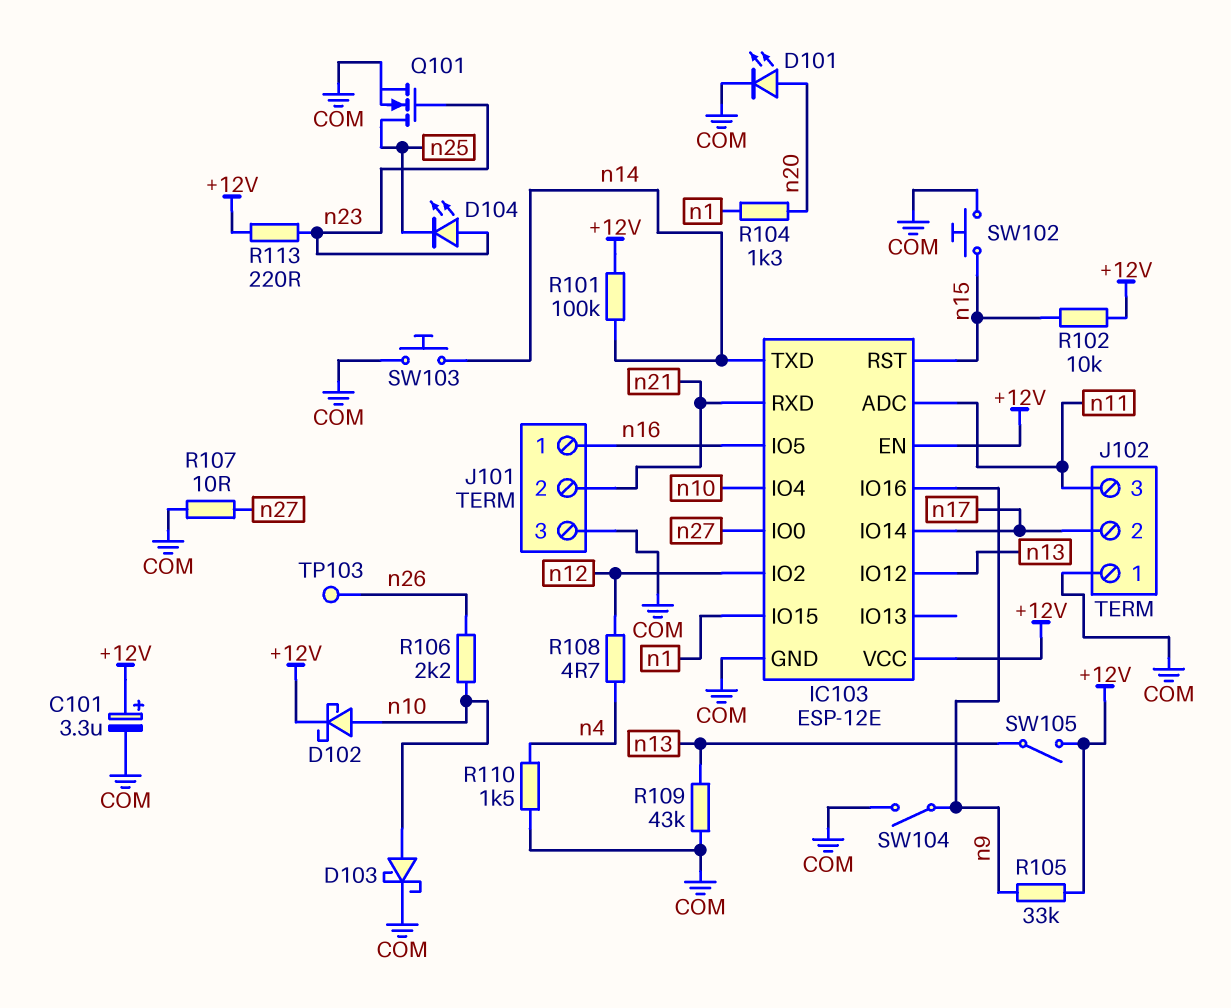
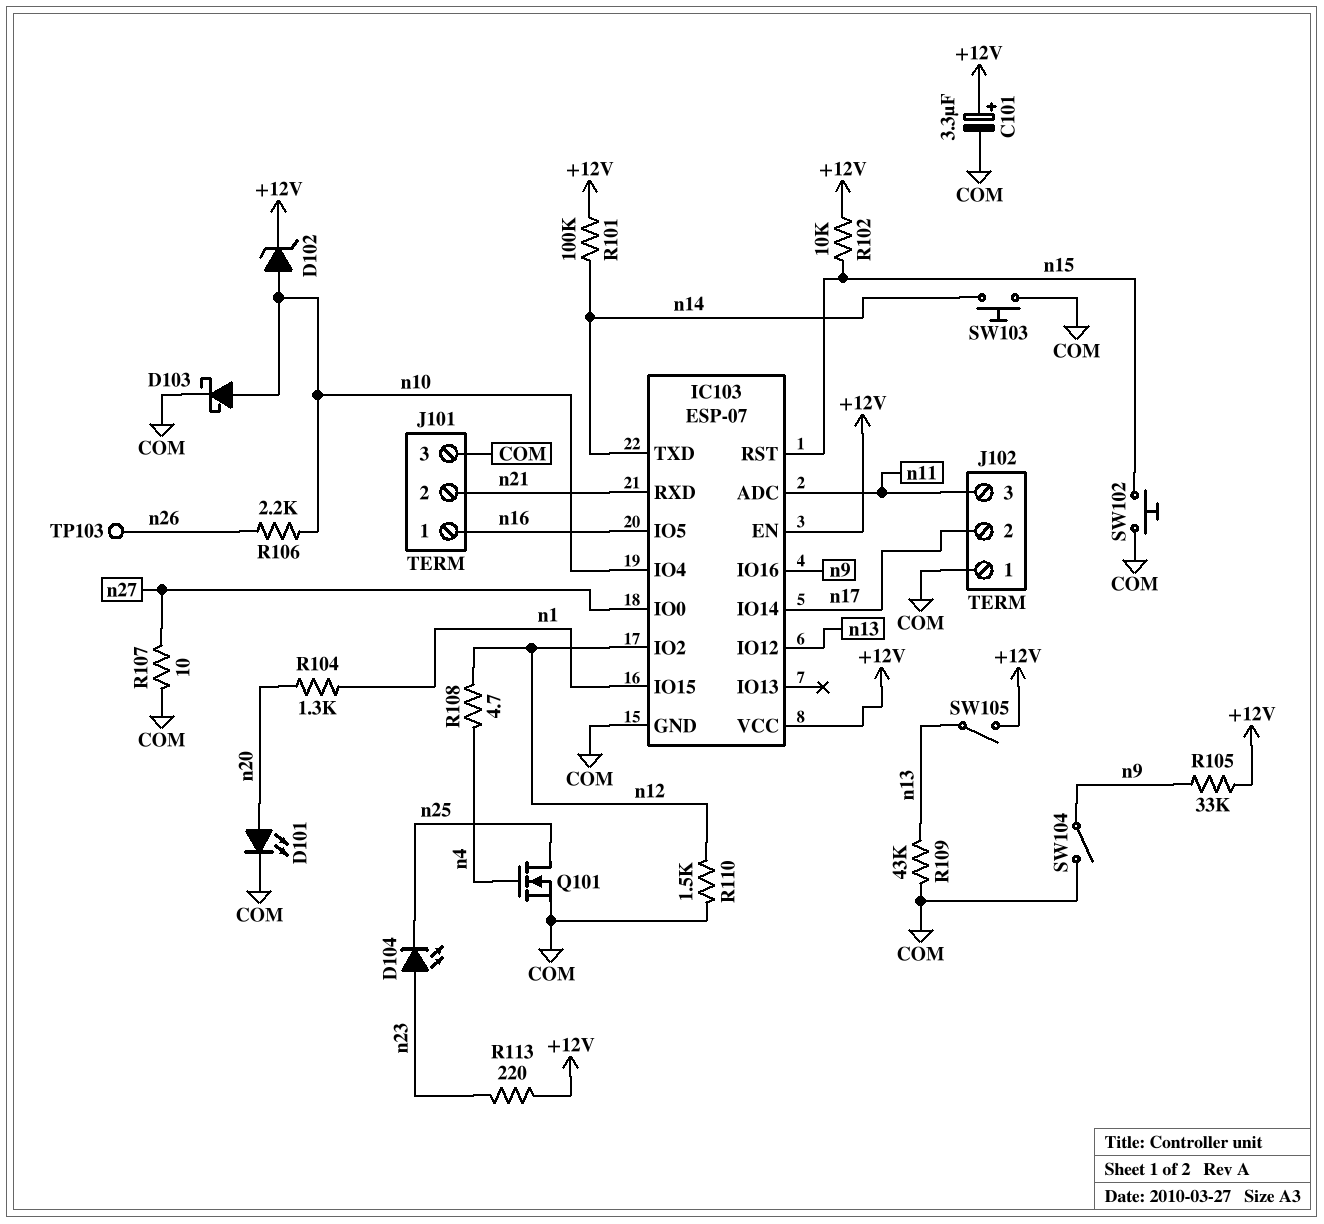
D102: schottky (A n10, K +12V) -> zener (A n10, K +12V)
IC103: ESP-12E -> ESP-07
Q101: NMOS (G n23, D n25, S COM) -> NMOS (G n4, D n25, S COM)
R110: 1.5k (COM, n4) -> 1.5k (COM, n12)

